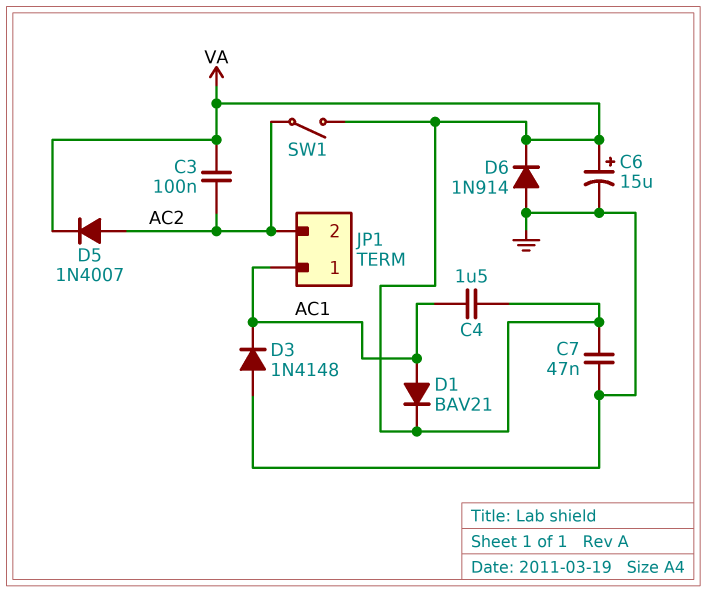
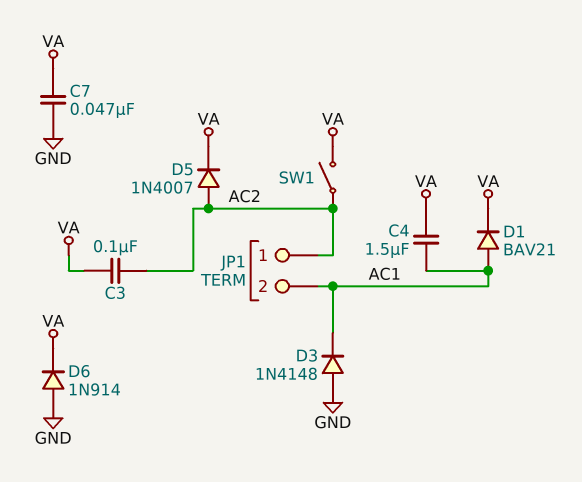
C6: 15uF (plus VA, minus GND) -> none
JP1 pin 1: AC1 -> AC2
JP1 pin 2: AC2 -> AC1

